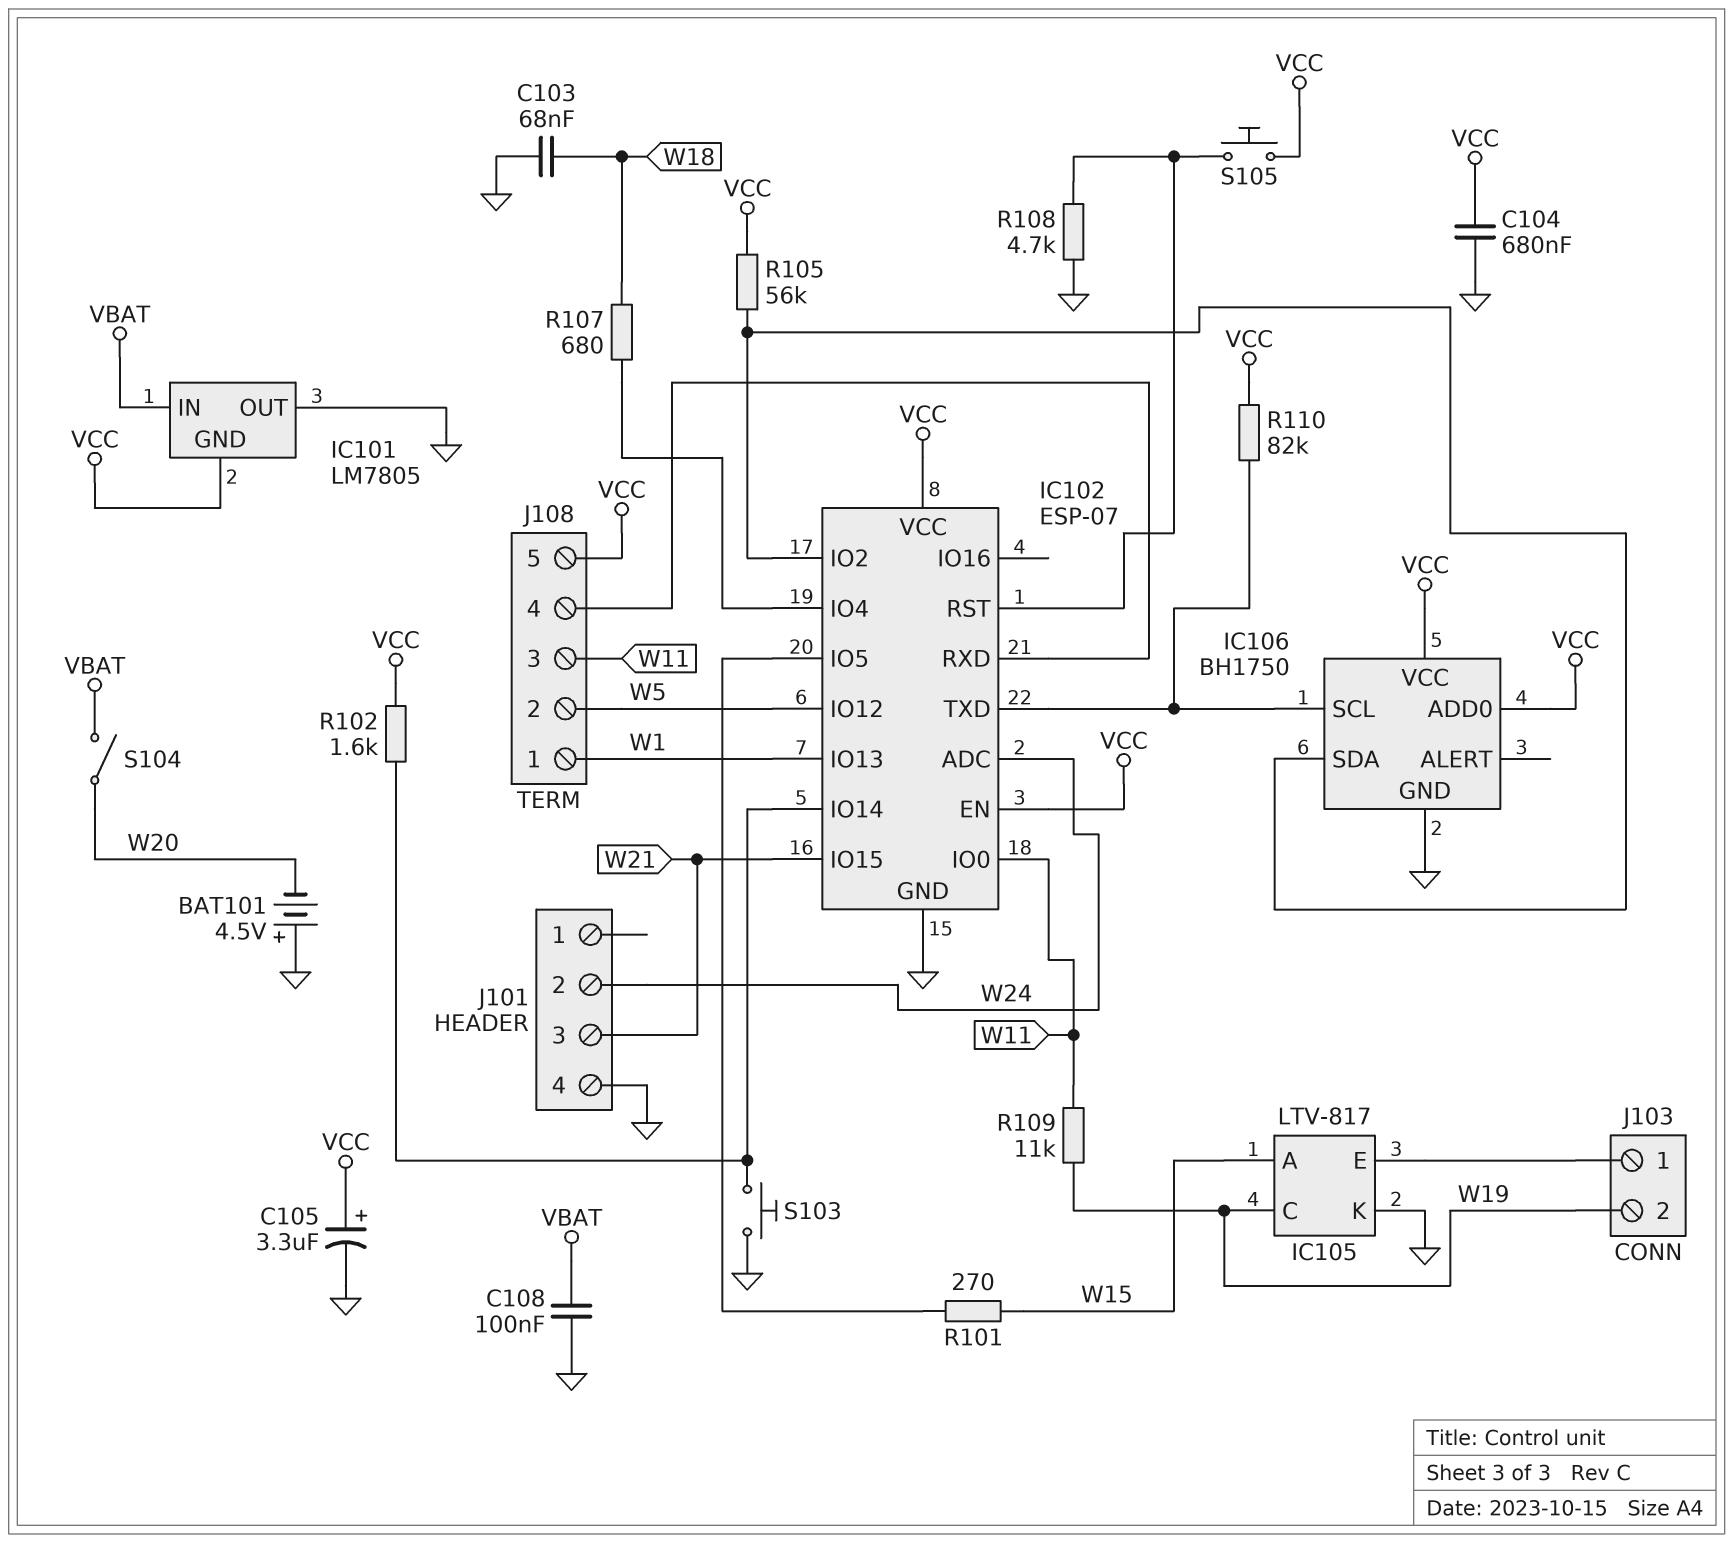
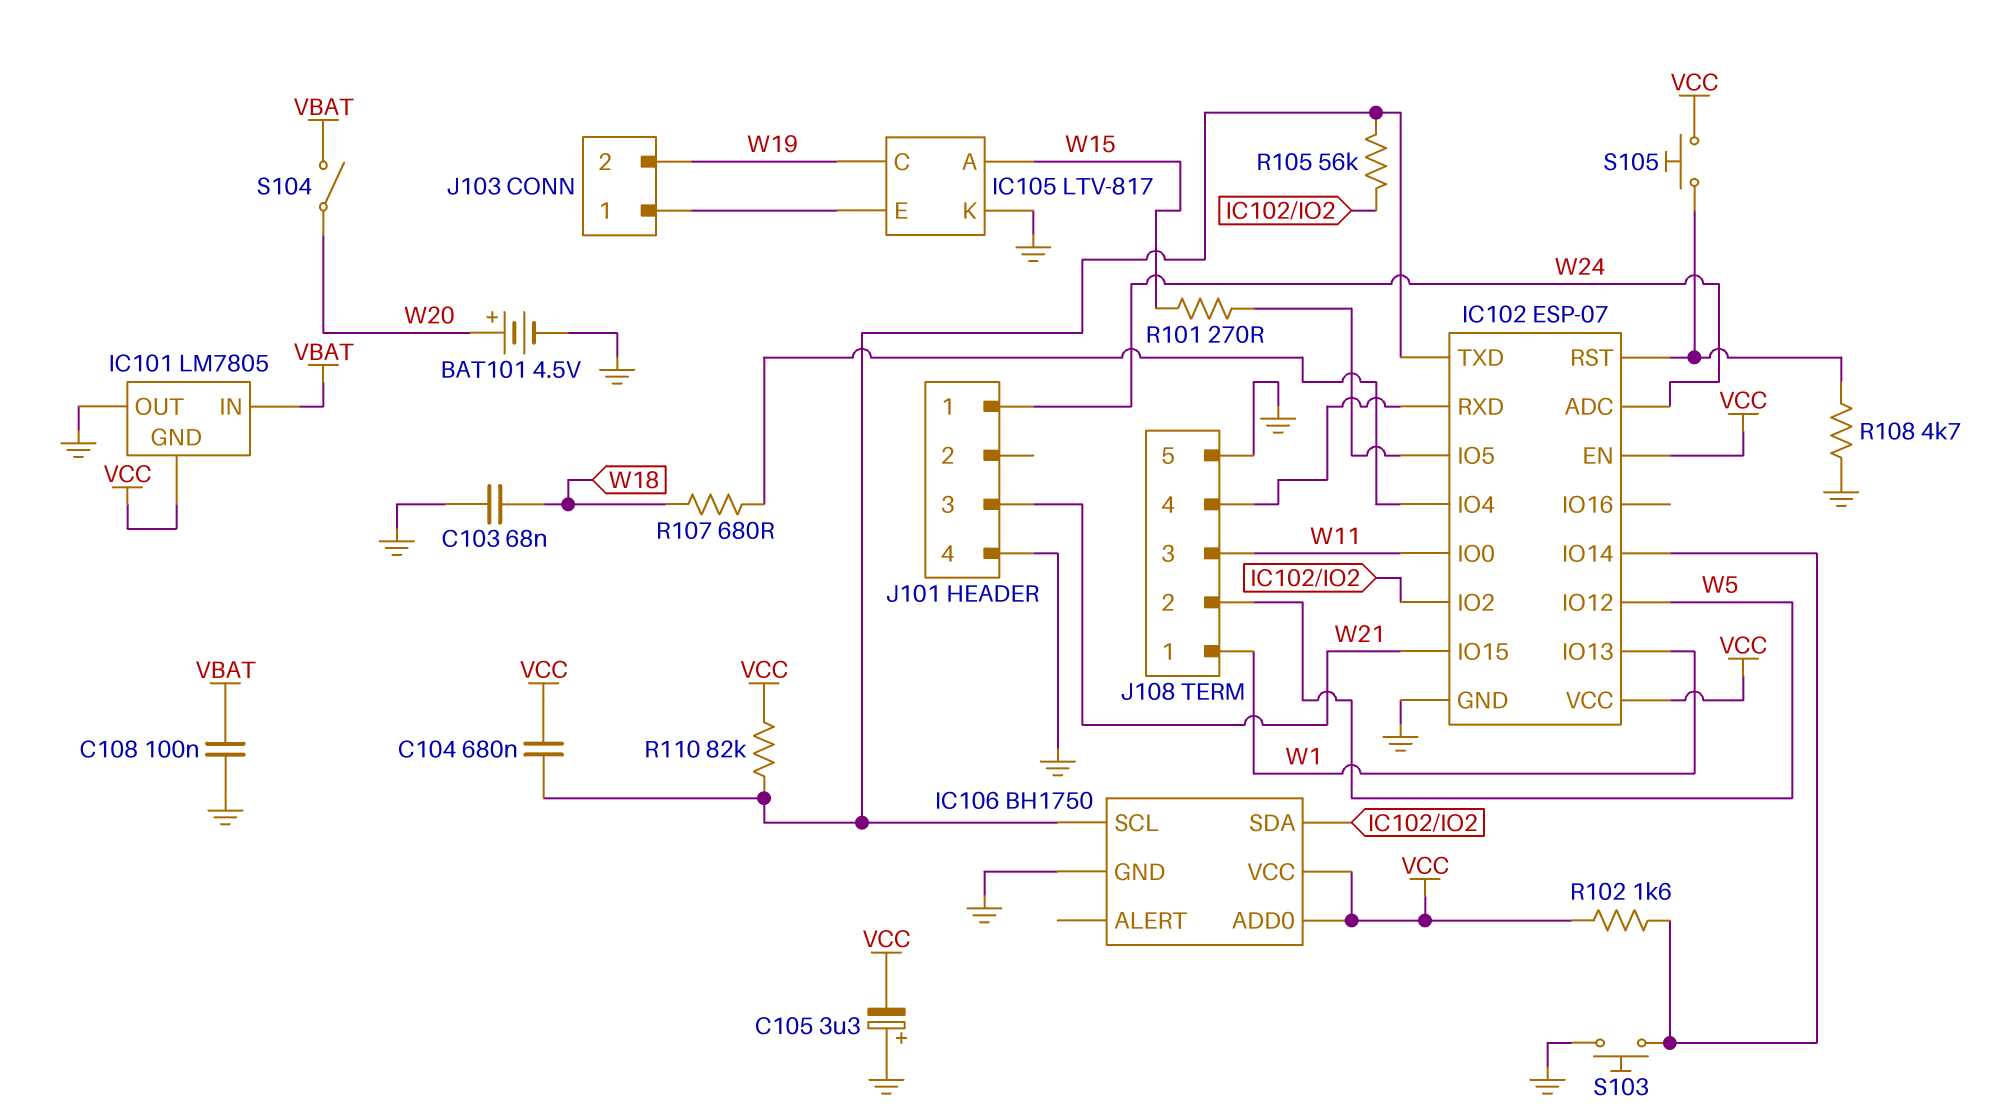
BAT101: 4.5V (plus GND, minus W20) -> 4.5V (plus W20, minus GND)
C104: 680nF (GND, VCC) -> 680nF (IC102/TXD, VCC)
C105: 3.3uF (plus VCC, minus GND) -> 3.3uF (plus GND, minus VCC)
J101 pin 1: none -> W24
J101 pin 2: W24 -> none
J108 pin 5: VCC -> GND
R105: 56k (IC102/IO2, VCC) -> 56k (IC102/IO2, IC102/TXD)
R109: 11k (W11, W19) -> none

